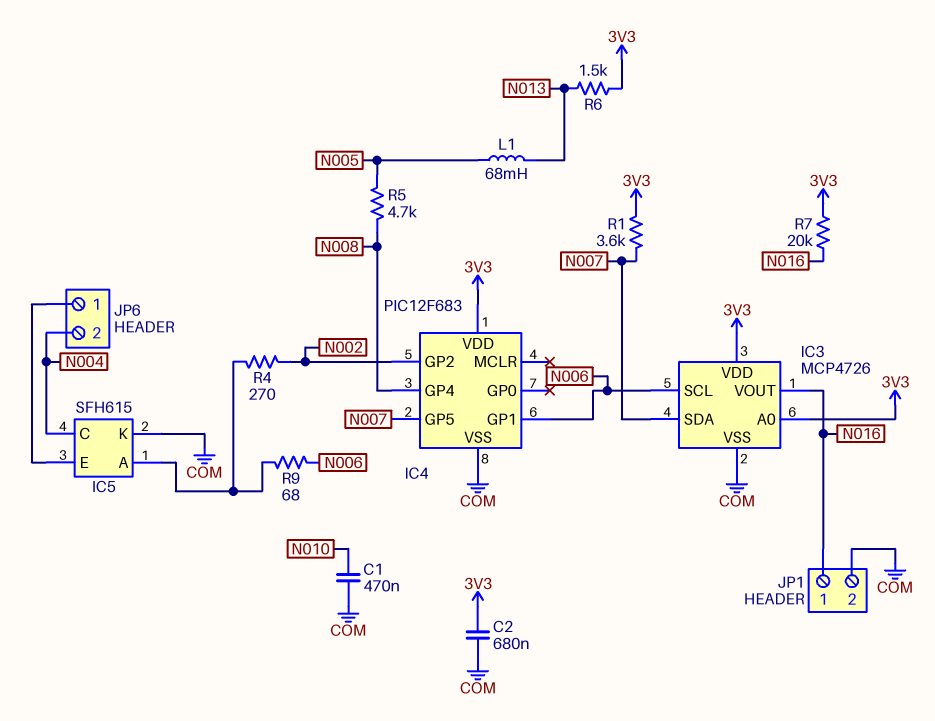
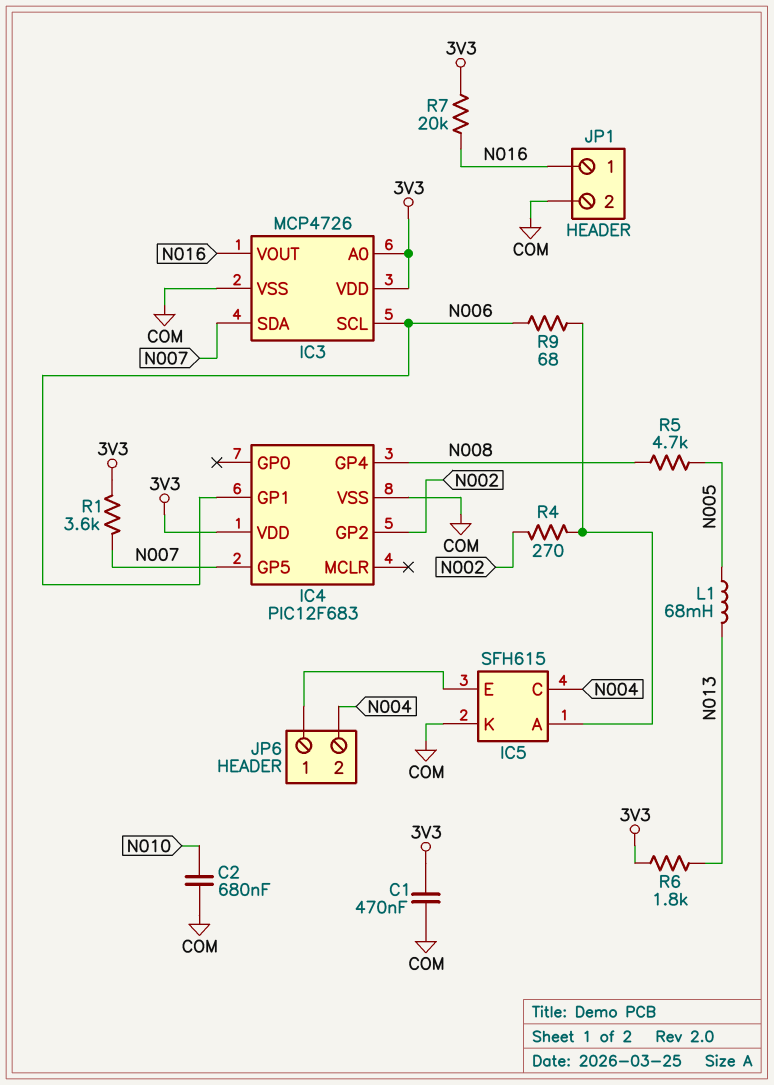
C1: 470nF (COM, N010) -> 470nF (3V3, COM)
C2: 680nF (3V3, COM) -> 680nF (COM, N010)
R6: 1.5k (3V3, N013) -> 1.8k (3V3, N013)

